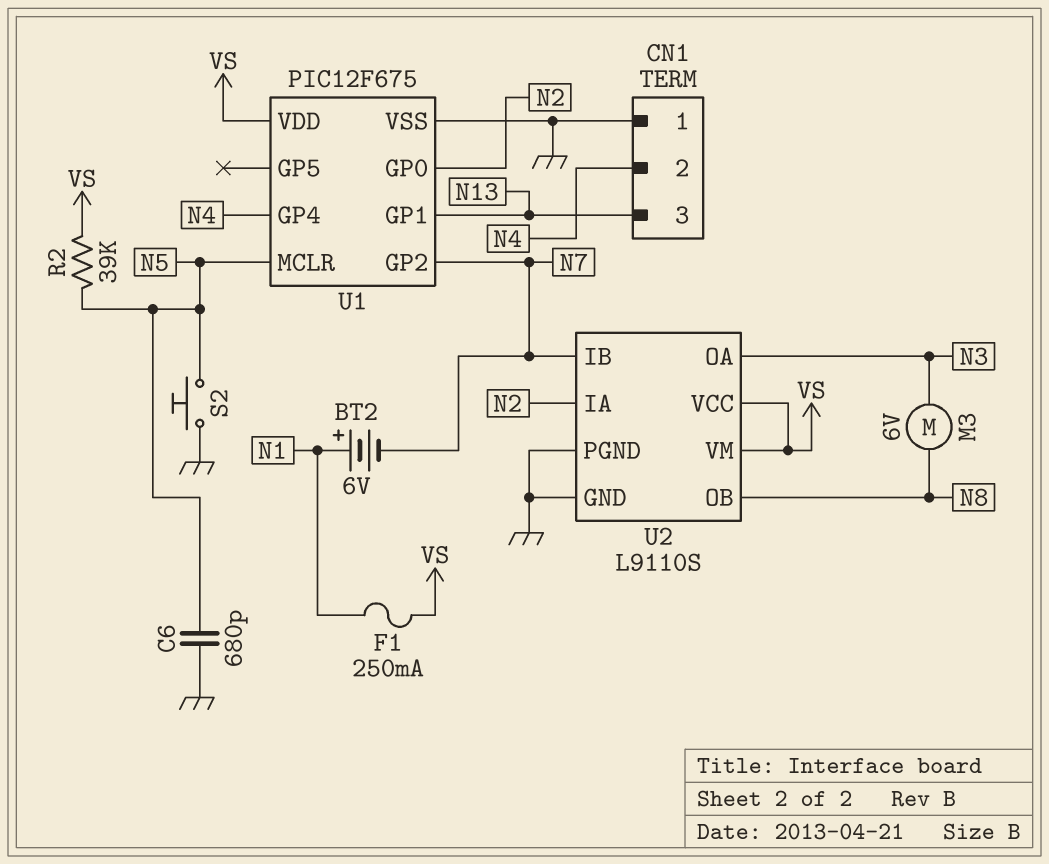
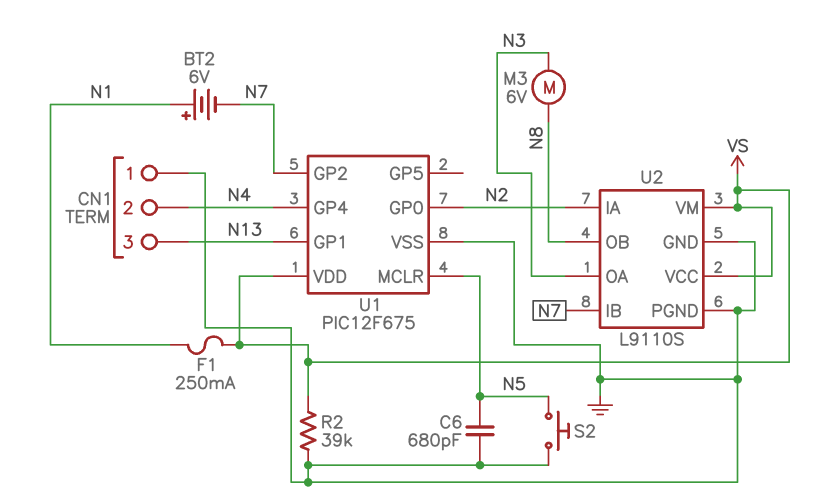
R2: 39k (N5, VS) -> 39k (GND, VS)

